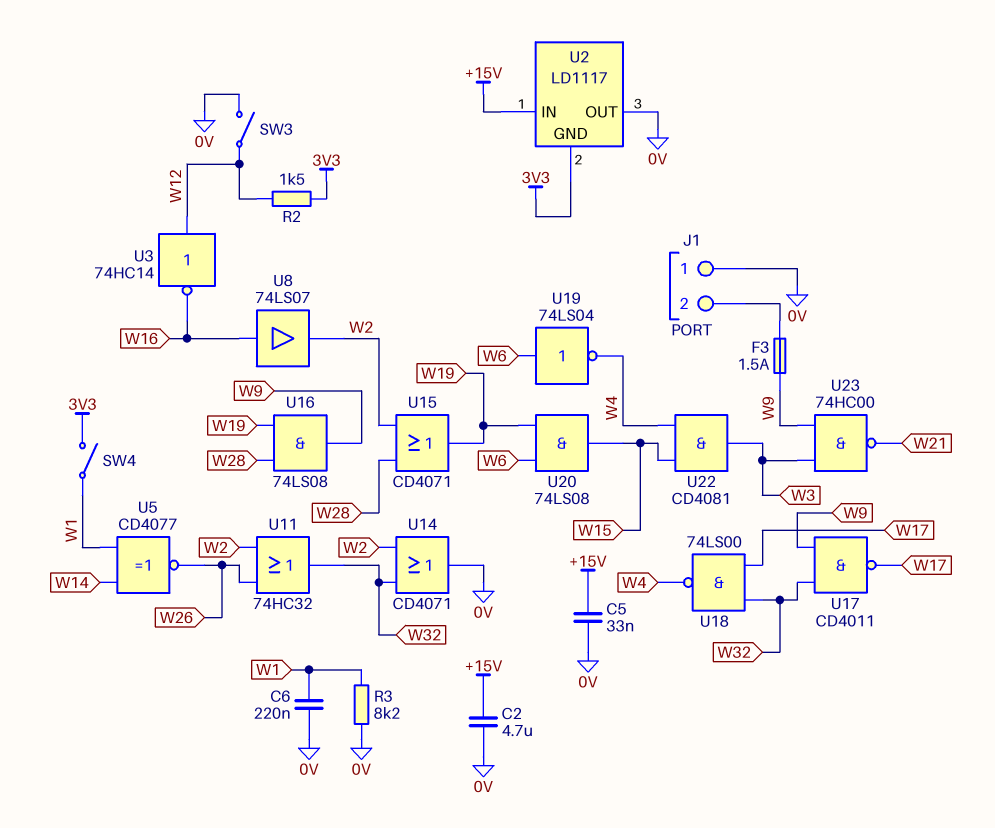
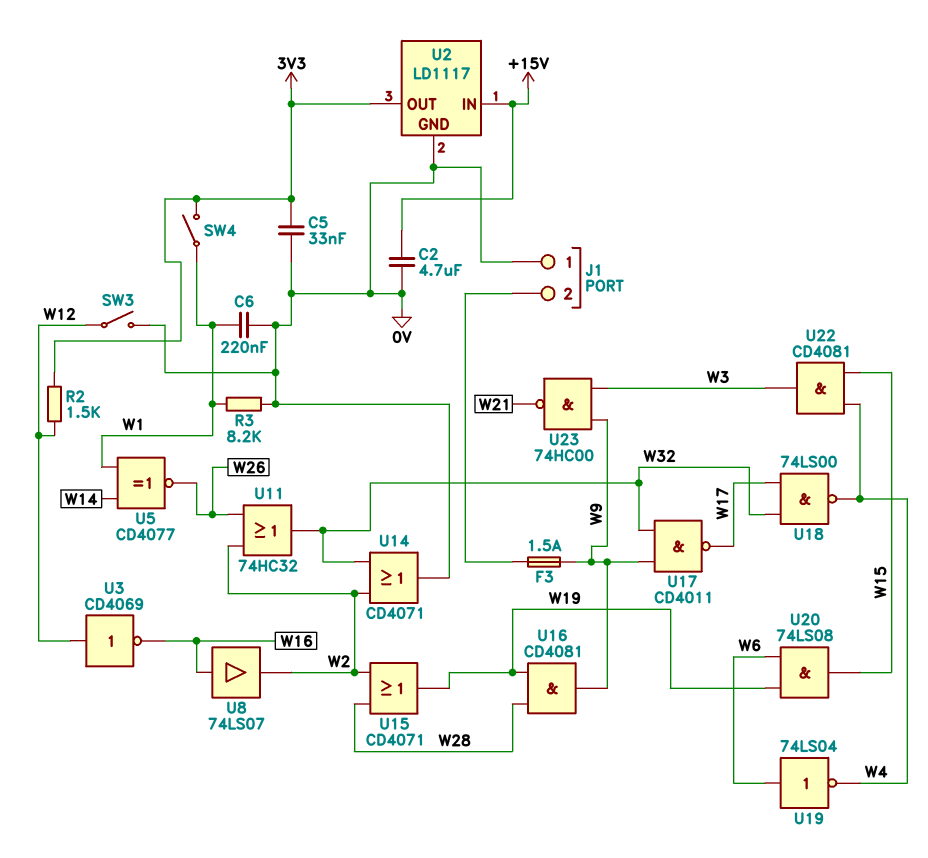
C5: 33nF (+15V, 0V) -> 33nF (0V, 3V3)
U2 pin GND: 3V3 -> 0V
U2 pin OUT: 0V -> 3V3
U3: NOT 74HC14 (in W12, out W16) -> NOT CD4069 (in W12, out W16)
U16: AND 74LS08 (in W19, in W28, out W9) -> AND CD4081 (in W19, in W28, out W9)

